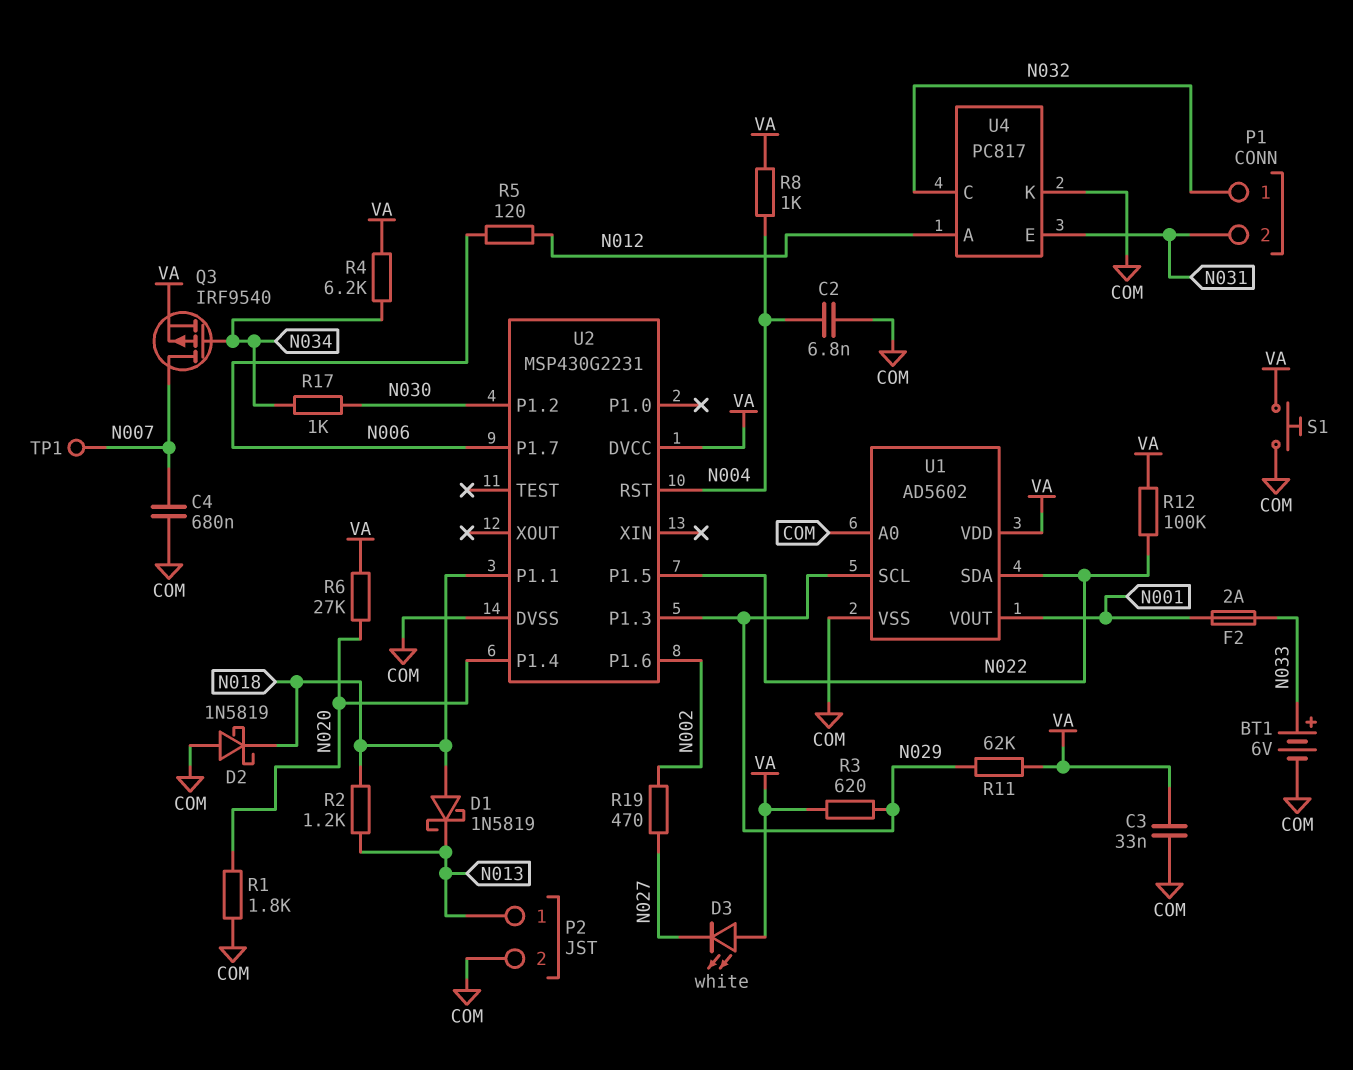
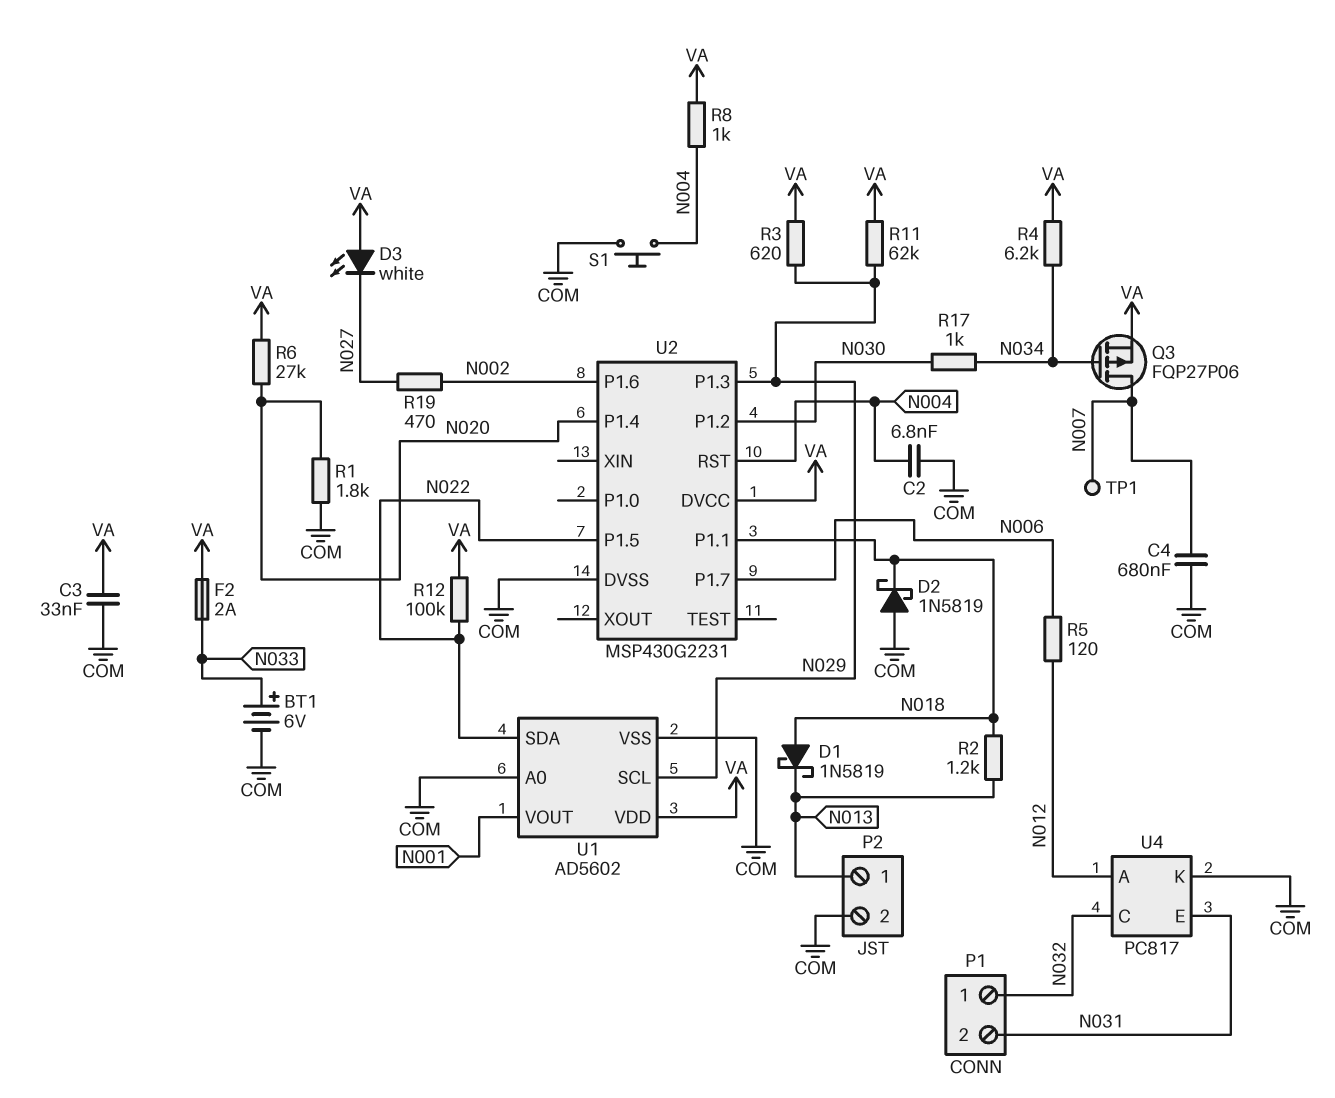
F2: 2A (N001, N033) -> 2A (N033, VA)
Q3: PMOS IRF9540 (G N034, D N007, S VA) -> PMOS FQP27P06 (G N034, D N007, S VA)
S1: button (COM, VA) -> button (COM, N004)

